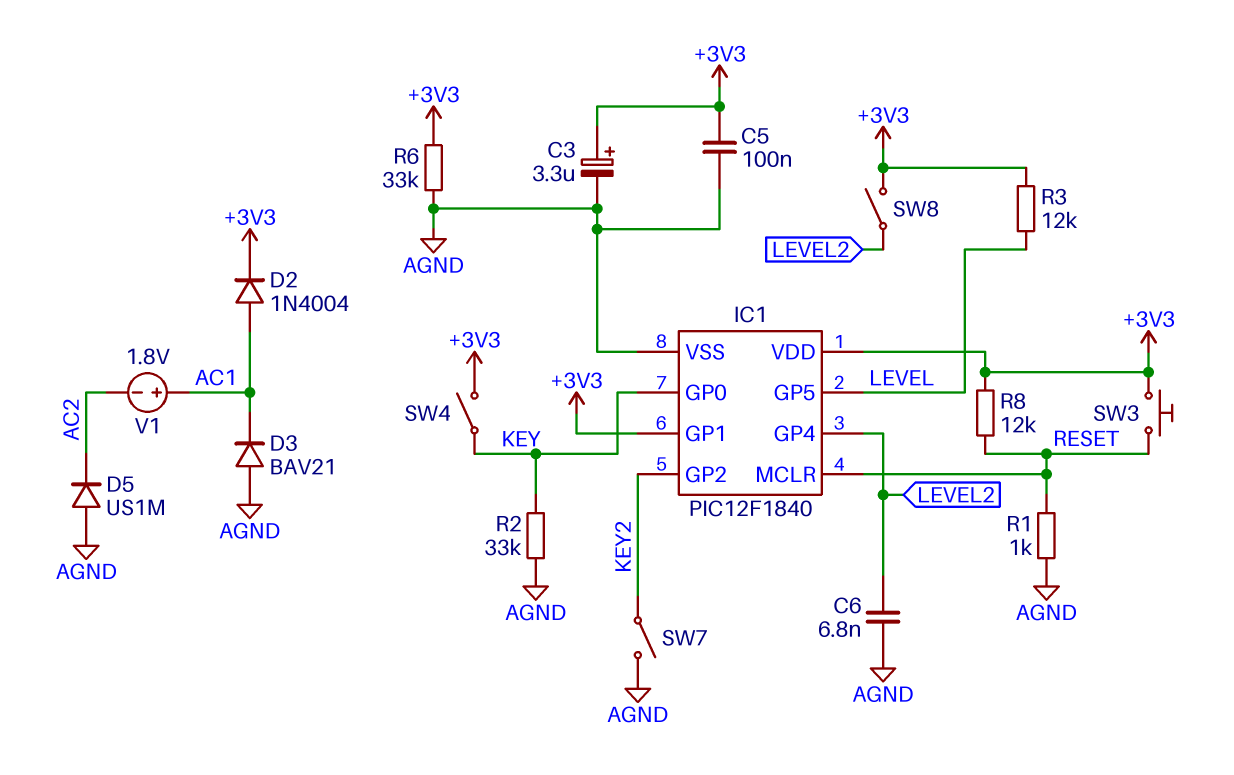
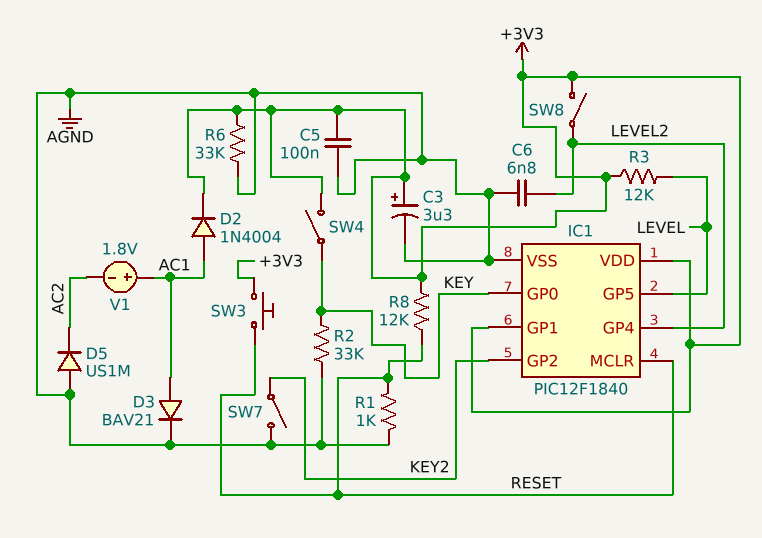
D3: diode BAV21 (A AGND, K AC1) -> diode BAV21 (A AC1, K AGND)

